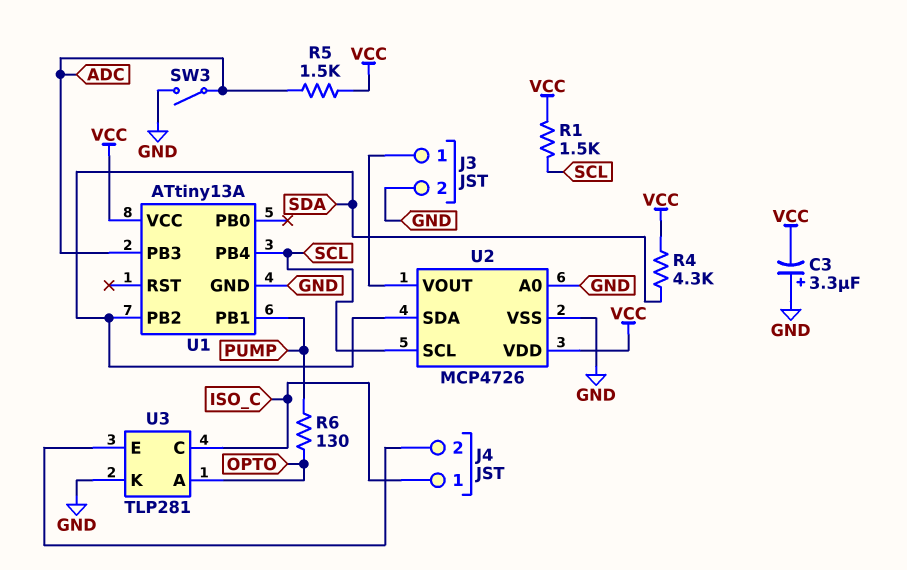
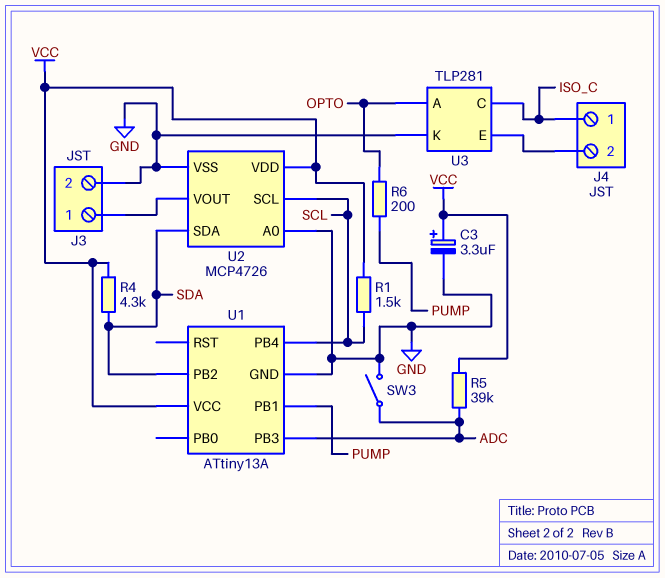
C3: 3.3uF (plus GND, minus VCC) -> 3.3uF (plus VCC, minus GND)
R5: 1.5k (ADC, VCC) -> 39k (ADC, VCC)
R6: 130 (OPTO, PUMP) -> 200 (OPTO, PUMP)

